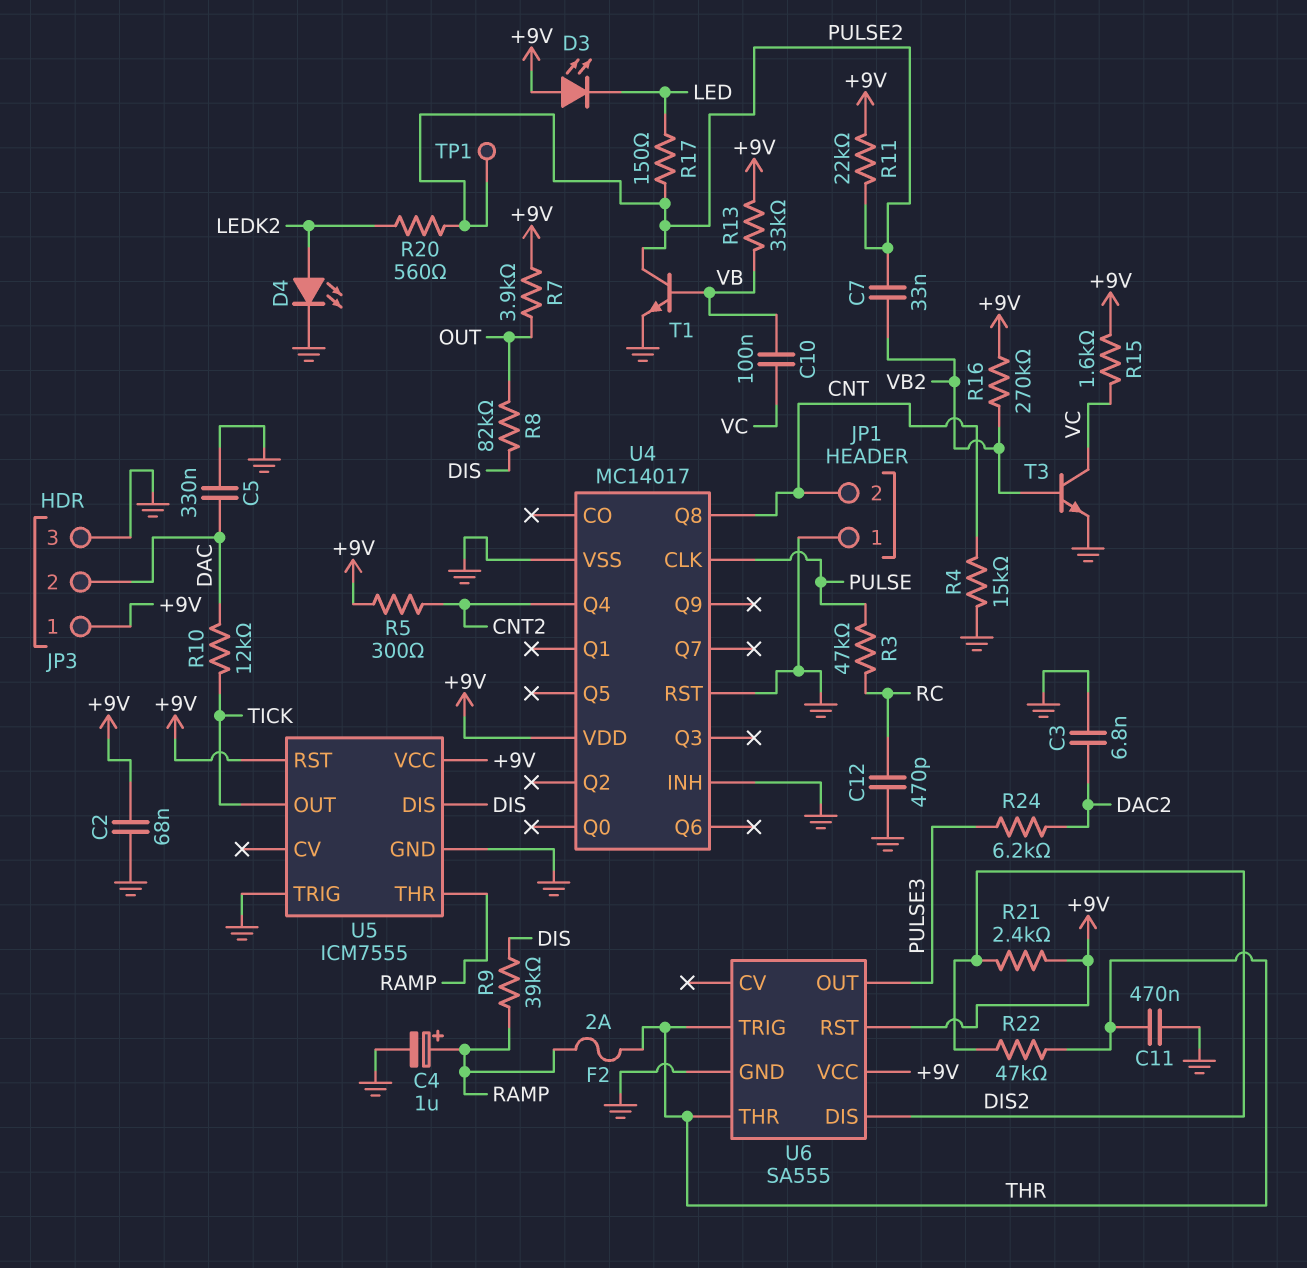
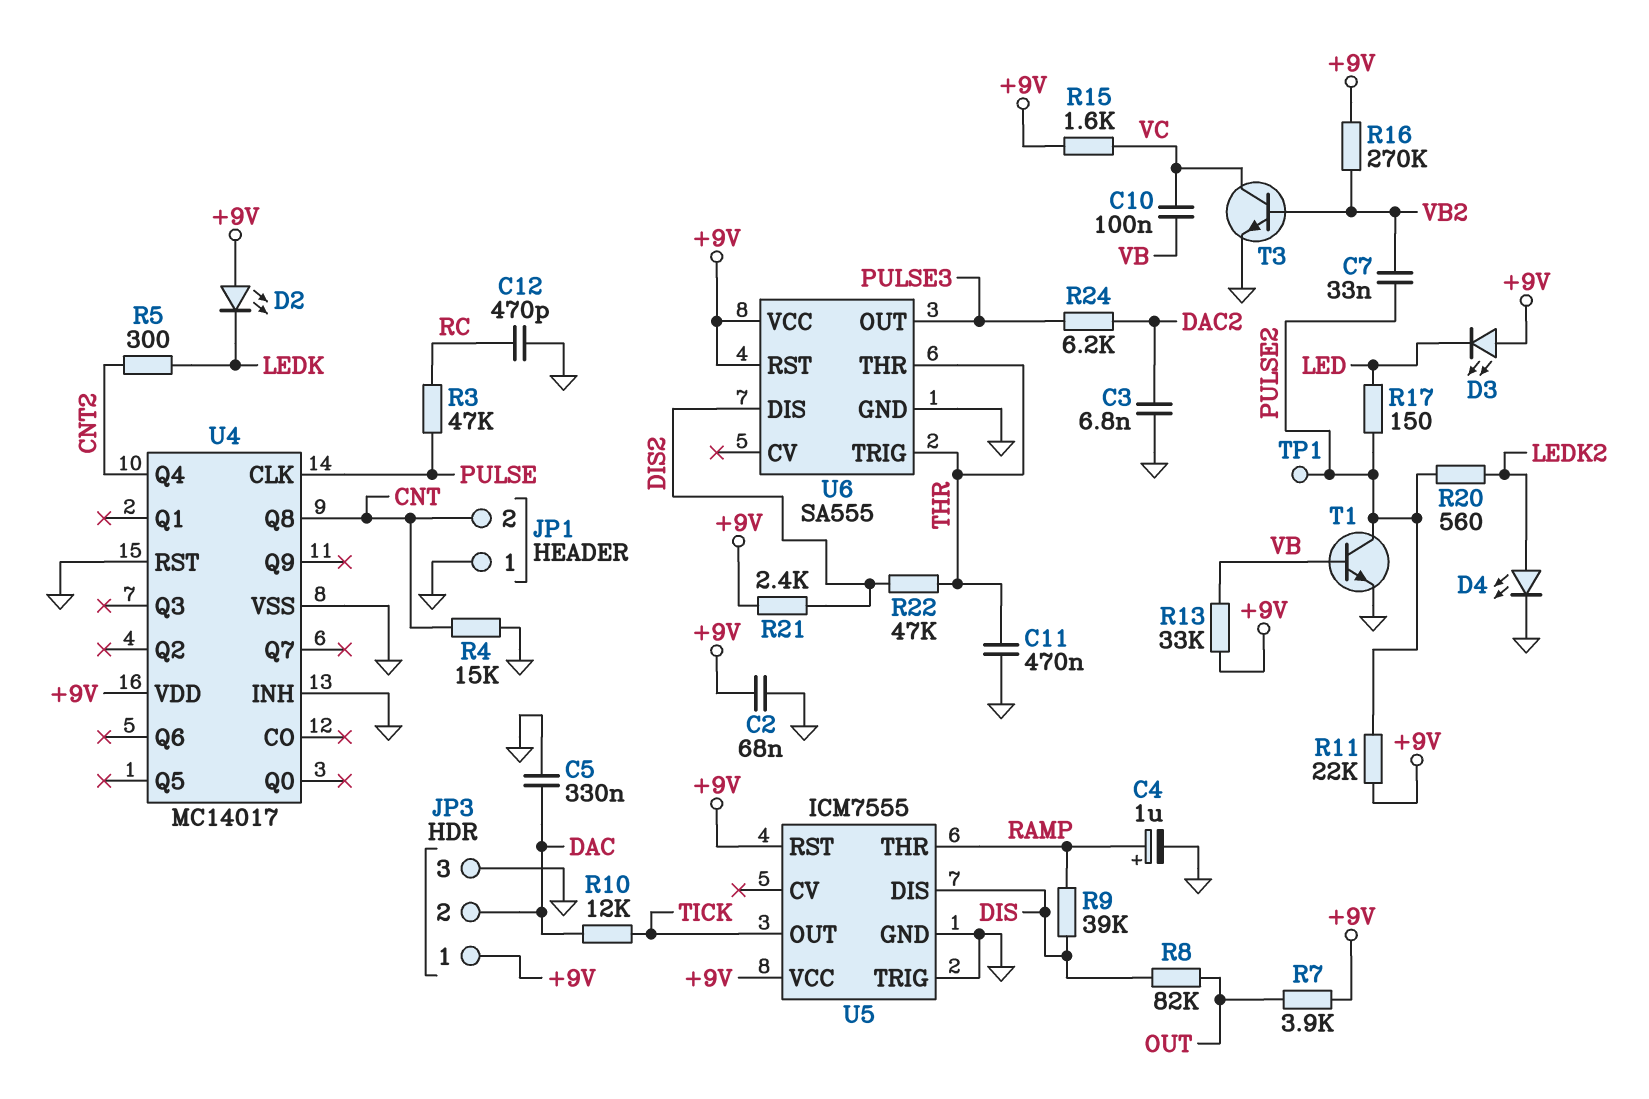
D2: none -> LED (A +9V, K LEDK)
F2: 2A (RAMP, THR) -> none
R5: 300 (+9V, CNT2) -> 300 (CNT2, LEDK)

